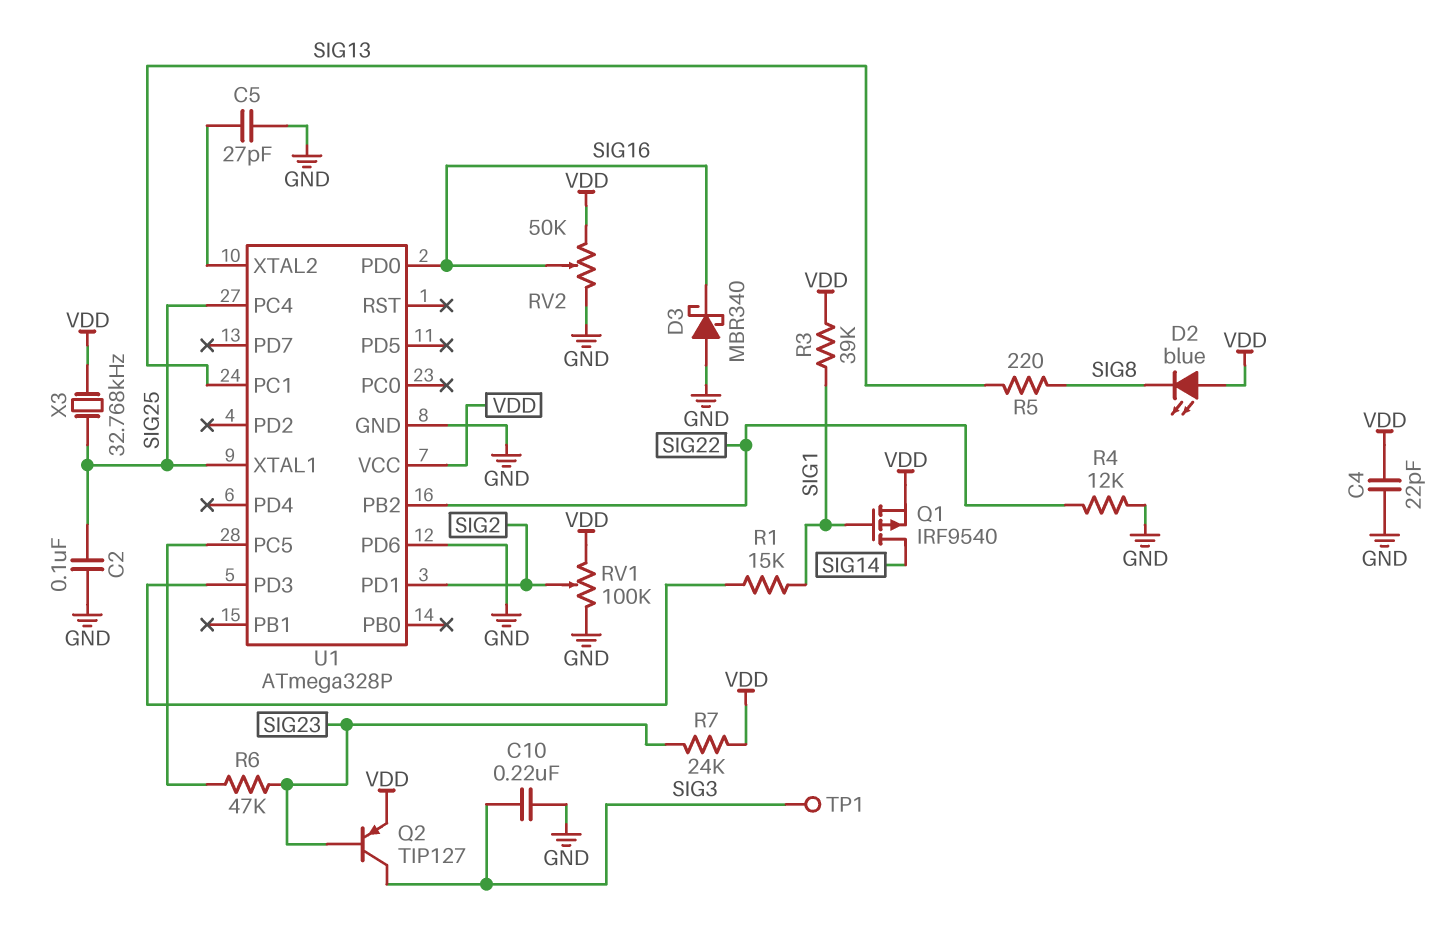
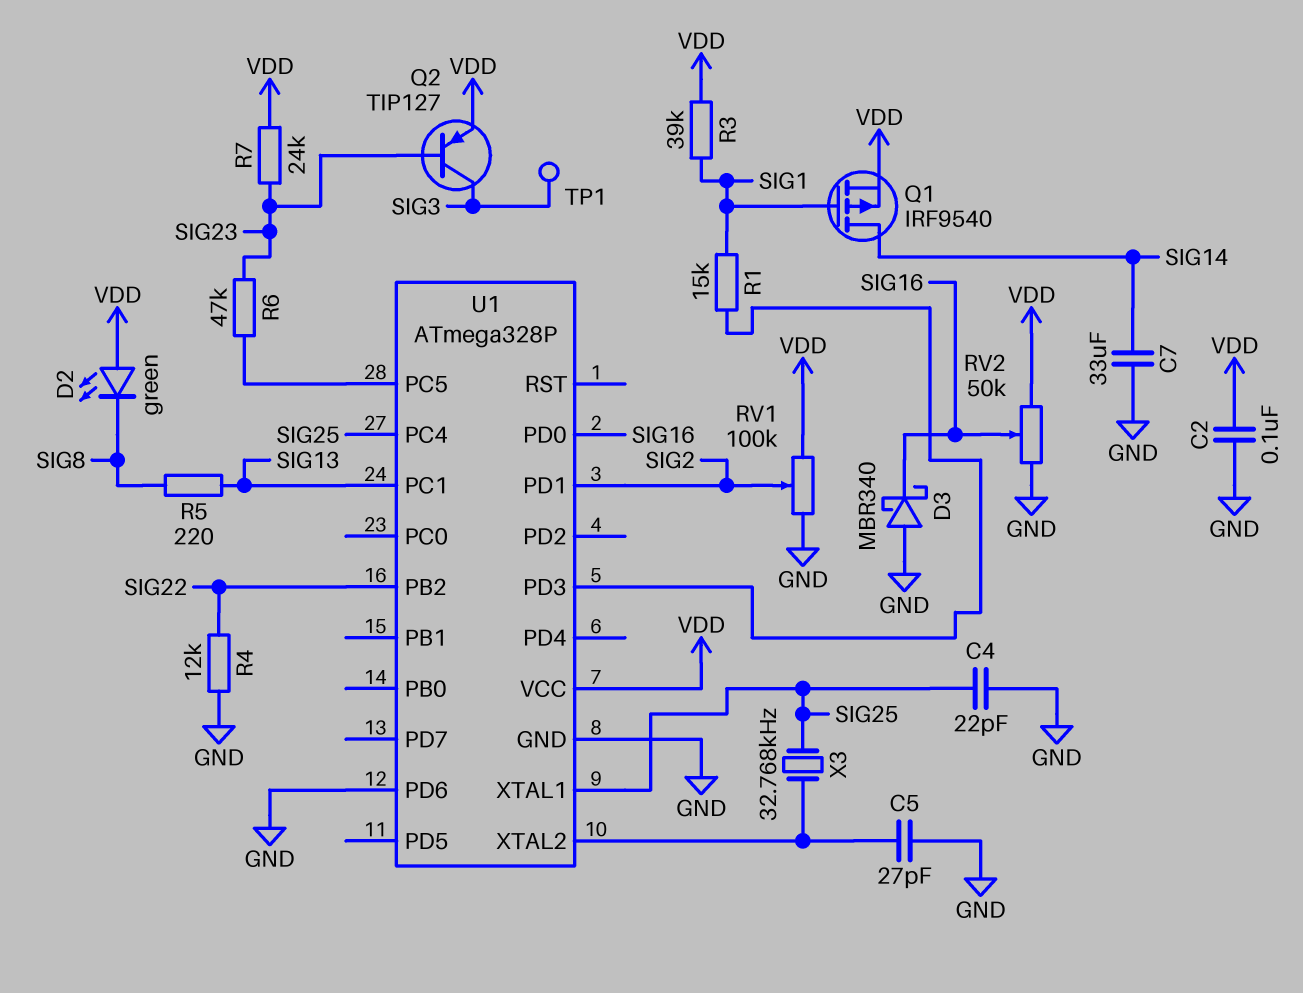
C2: 100nF (GND, SIG25) -> 100nF (GND, VDD)
C4: 22pF (GND, VDD) -> 22pF (GND, SIG25)
C7: none -> 33uF (GND, SIG14)
C10: 220nF (GND, SIG3) -> none
D2: LED blue (A VDD, K SIG8) -> LED green (A VDD, K SIG8)
X3: 32.768kHz (SIG25, VDD) -> 32.768kHz (SIG25, U1/XTAL2)

